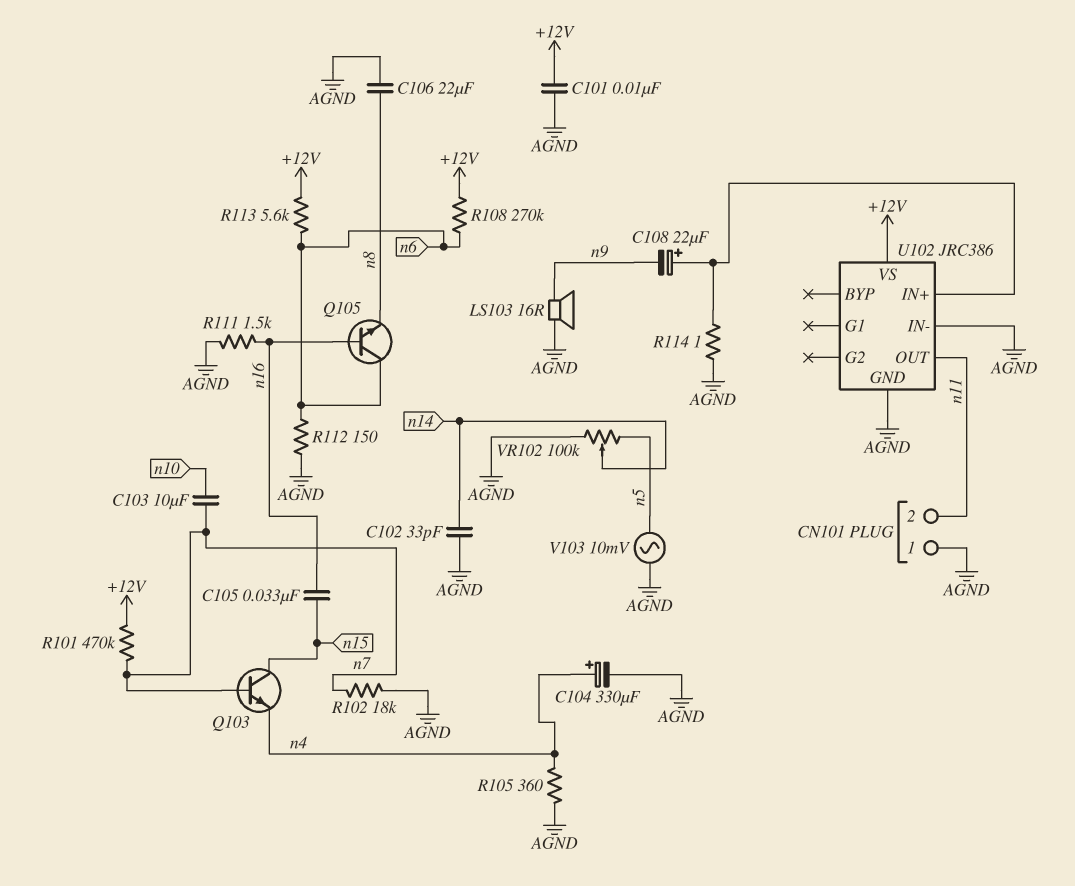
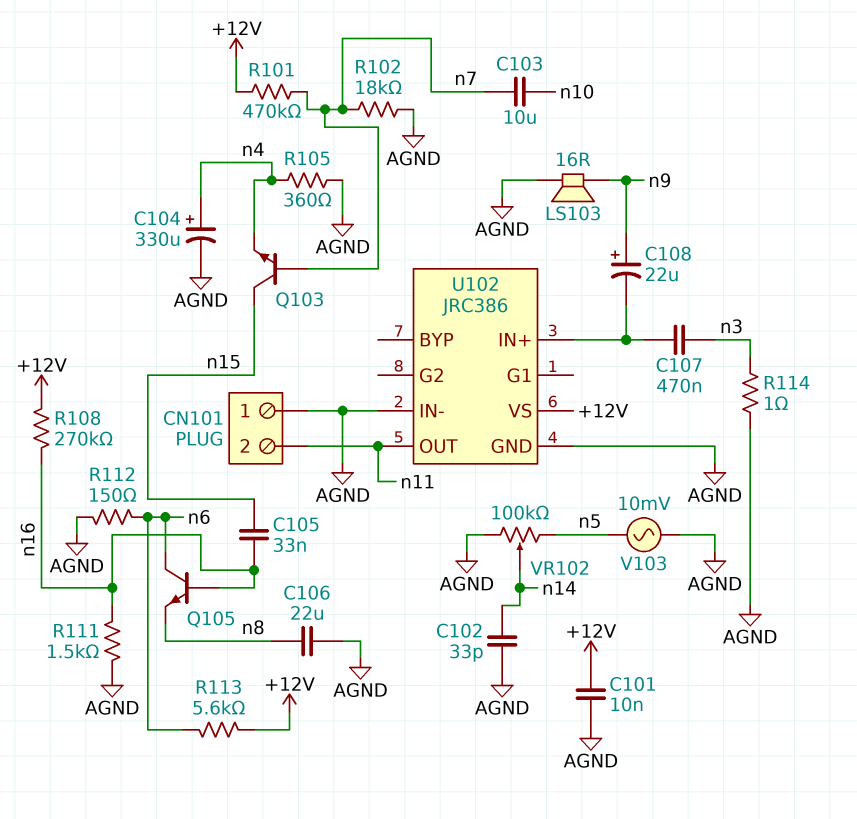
C107: none -> 470nF (U102/IN+, n3)
C108: 22uF (plus U102/IN+, minus n9) -> 22uF (plus n9, minus U102/IN+)
R108: 270k (+12V, n6) -> 270k (+12V, n16)
R114: 1 (AGND, U102/IN+) -> 1 (AGND, n3)

